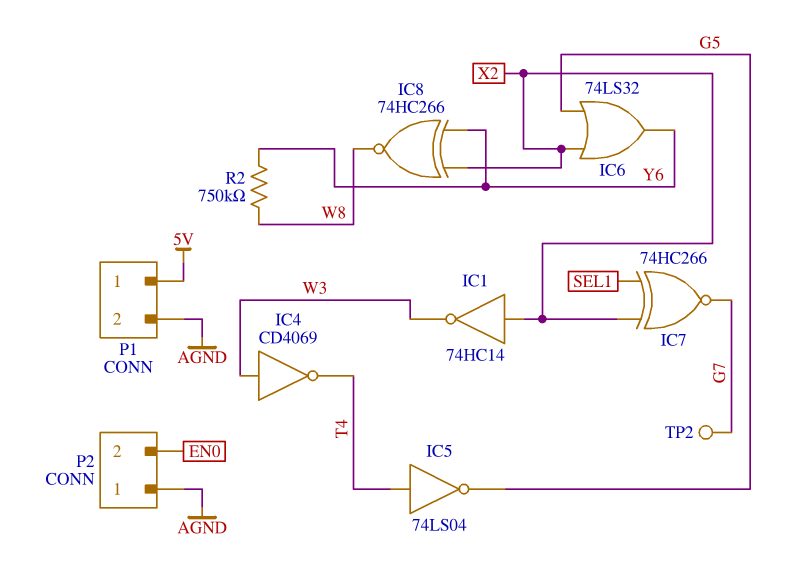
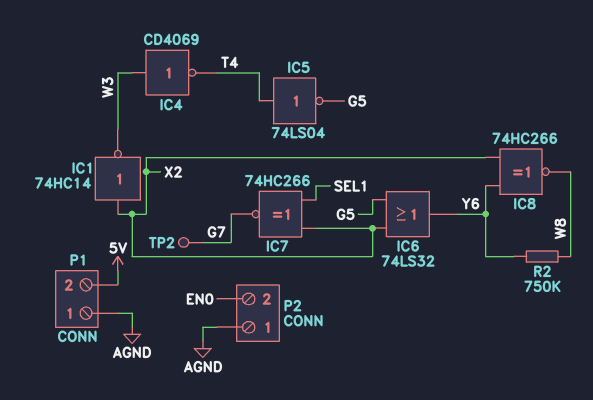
P1 pin 1: 5V -> AGND
P1 pin 2: AGND -> 5V

